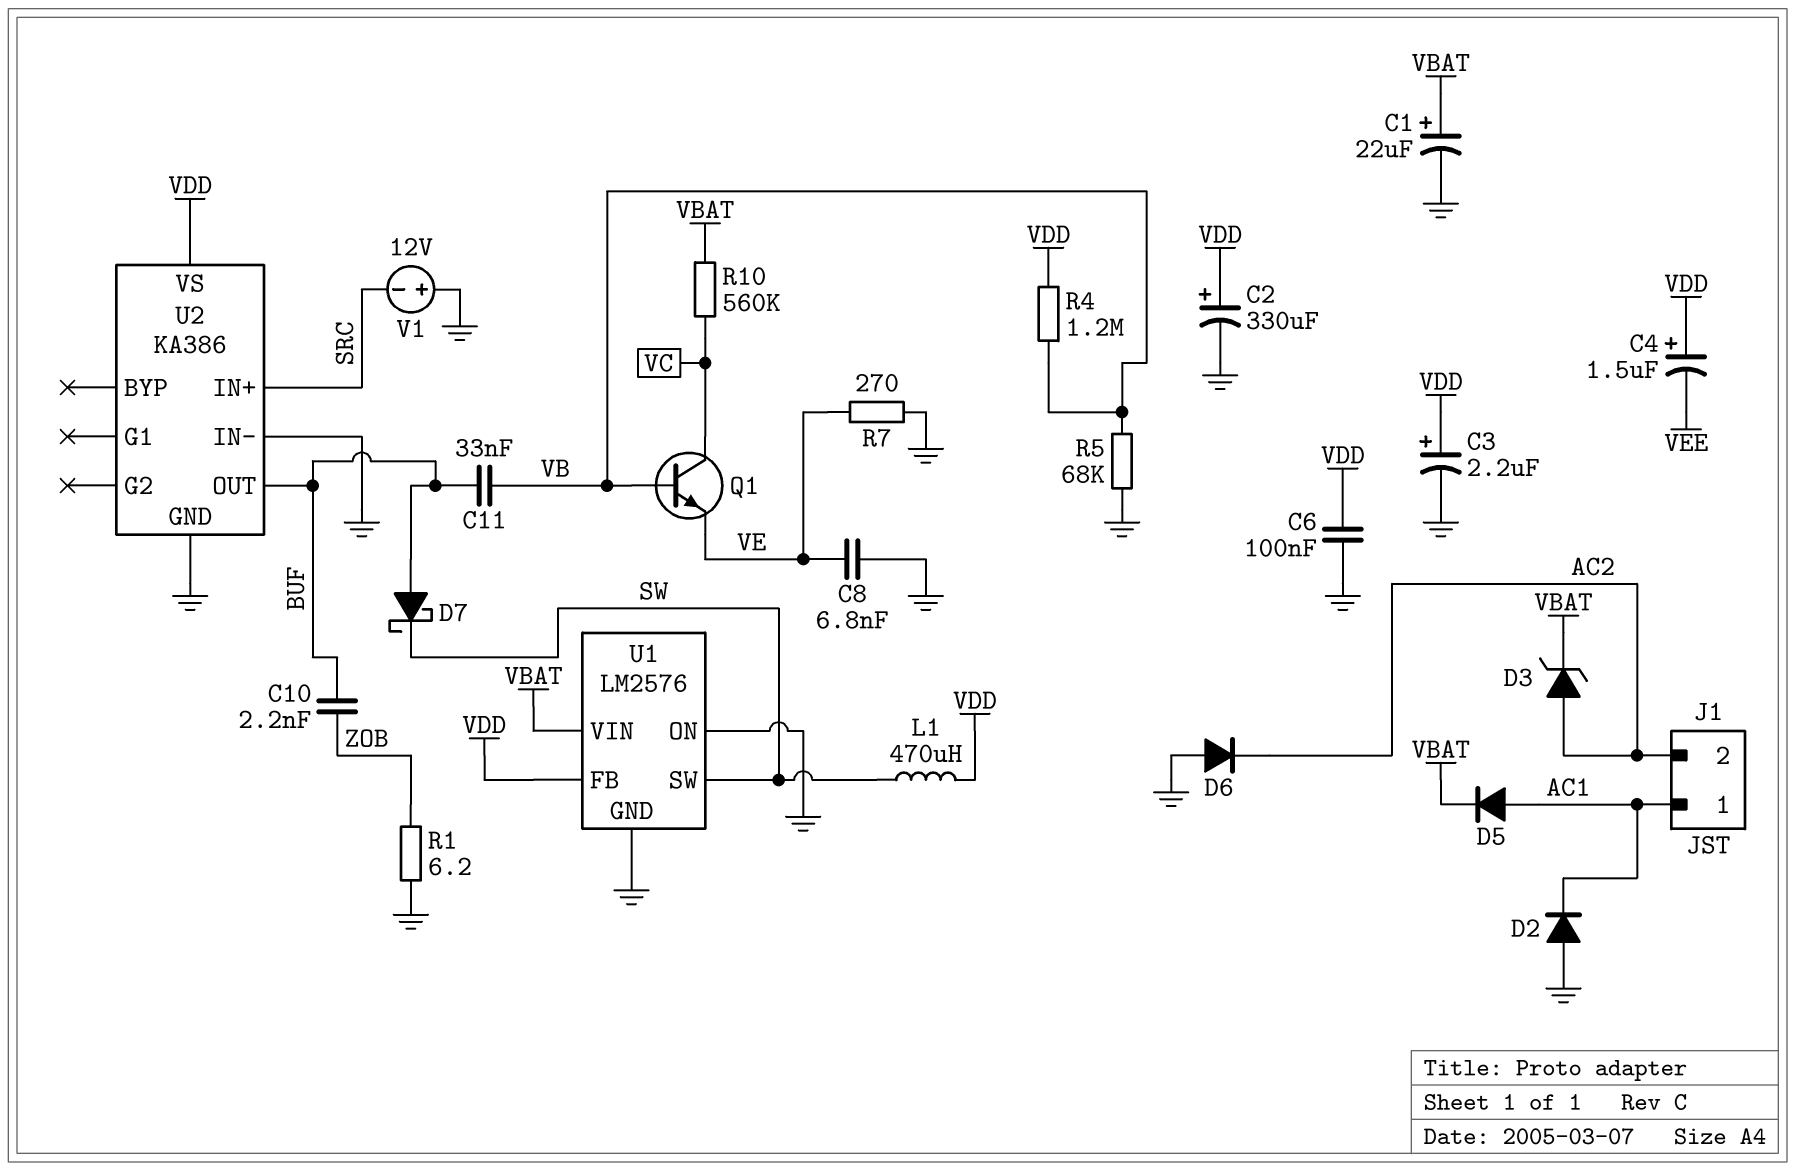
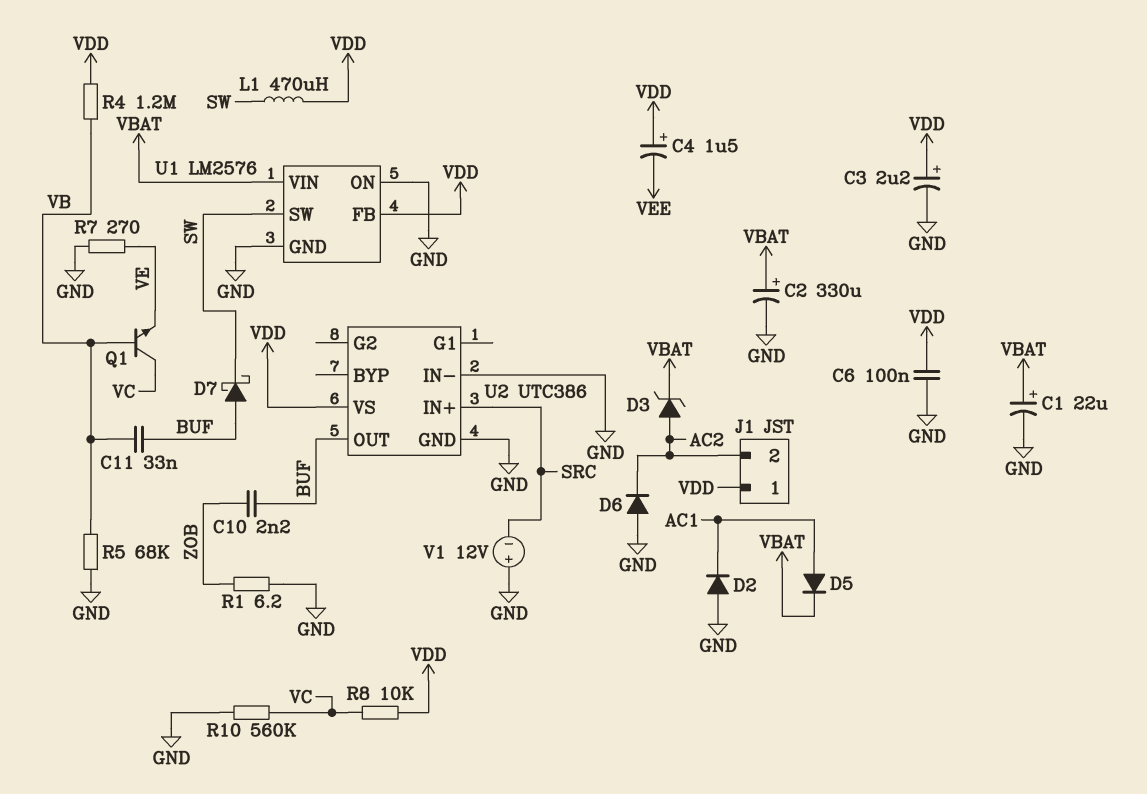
C2: 330uF (plus VDD, minus GND) -> 330uF (plus VBAT, minus GND)
C8: 6.8nF (GND, VE) -> none
J1 pin 1: AC1 -> VDD
R8: none -> 10k (VC, VDD)
R10: 560k (VBAT, VC) -> 560k (GND, VC)
U2: KA386 -> UTC386

